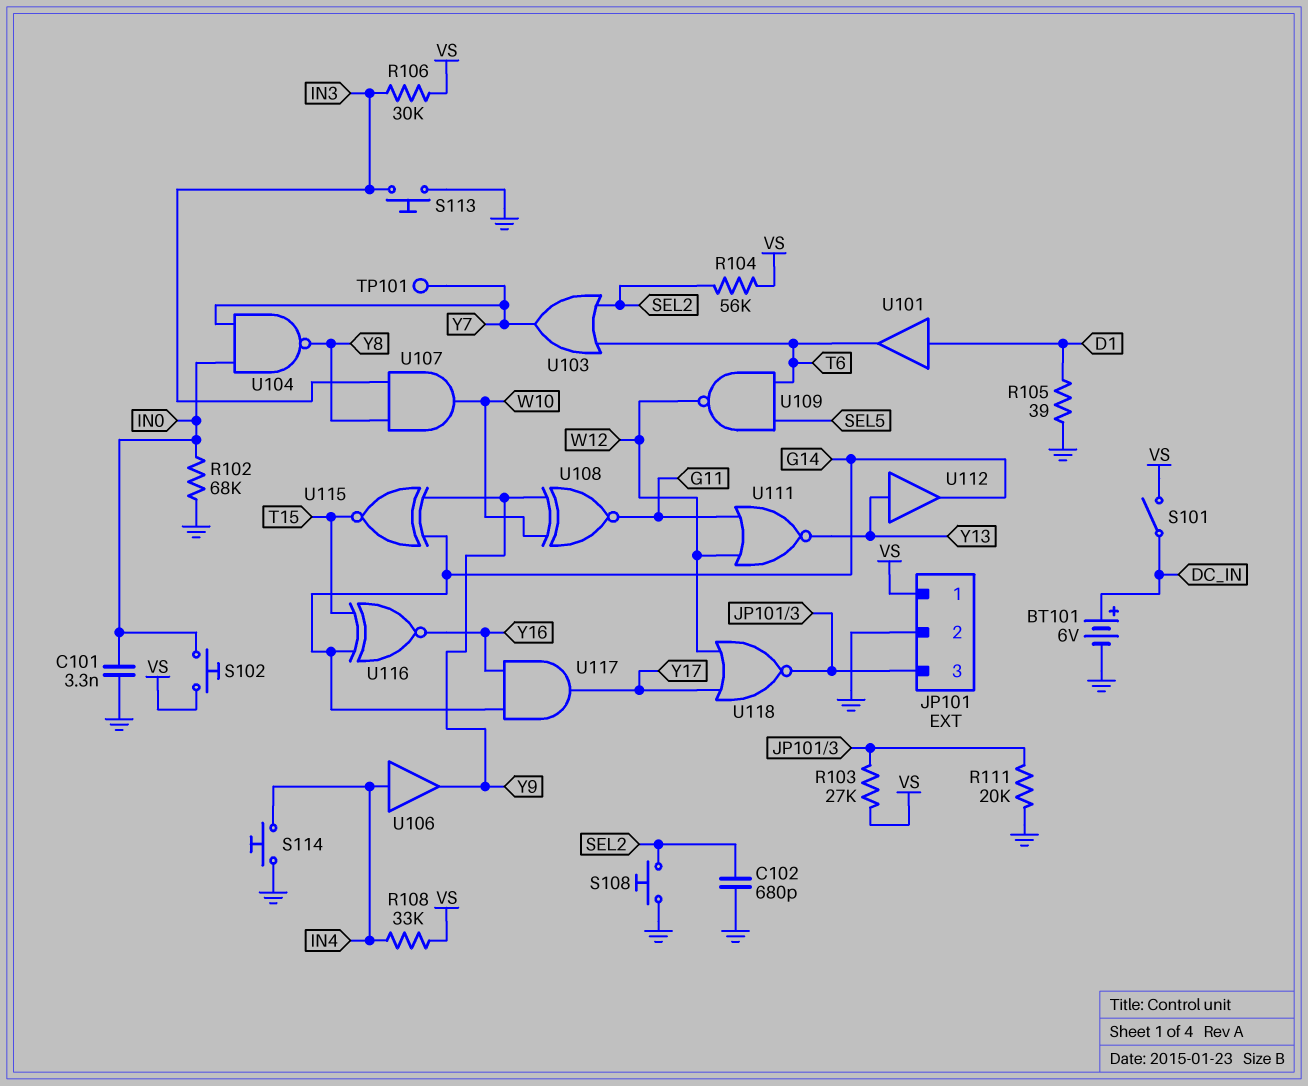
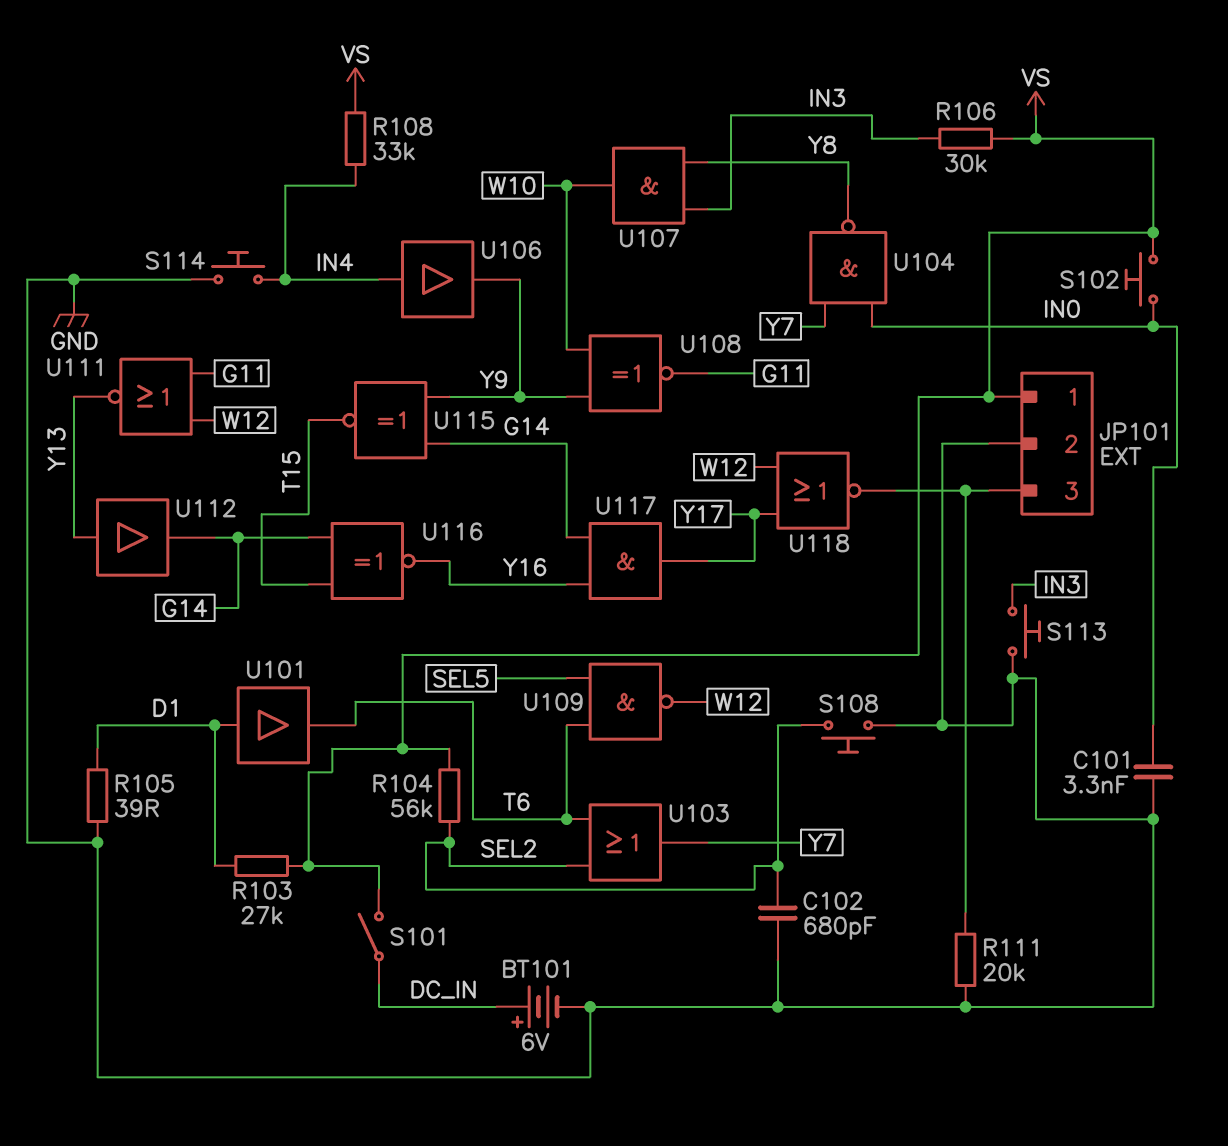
R102: 68k (GND, IN0) -> none
R103: 27k (JP101/3, VS) -> 27k (D1, VS)
TP101: test point (Y7) -> none

